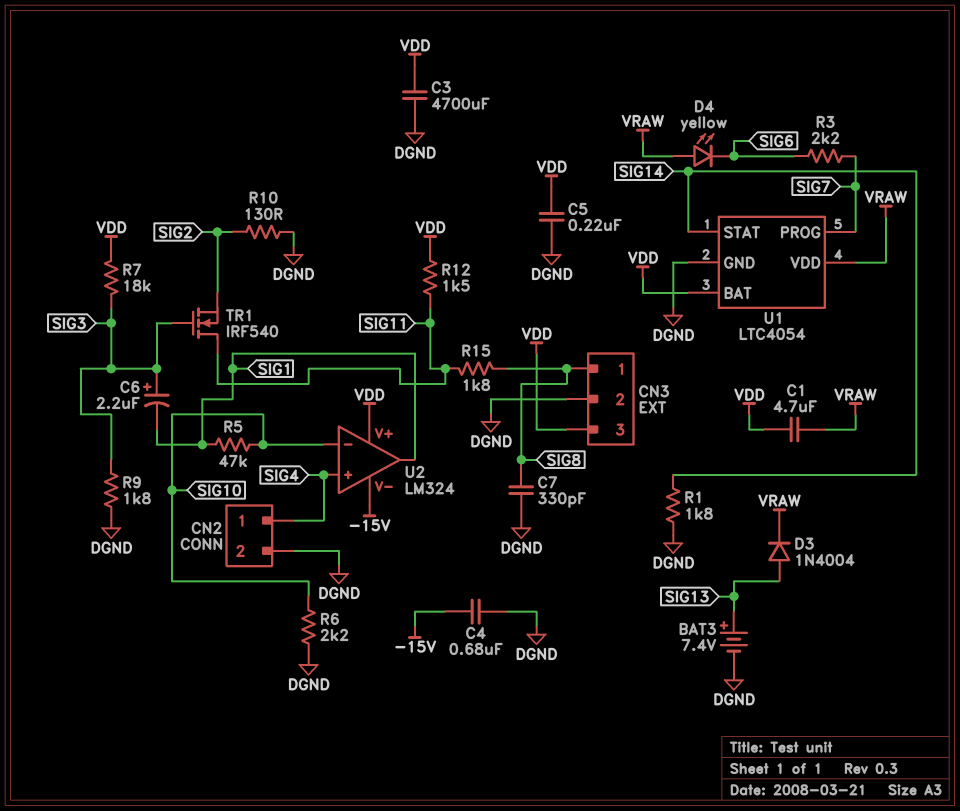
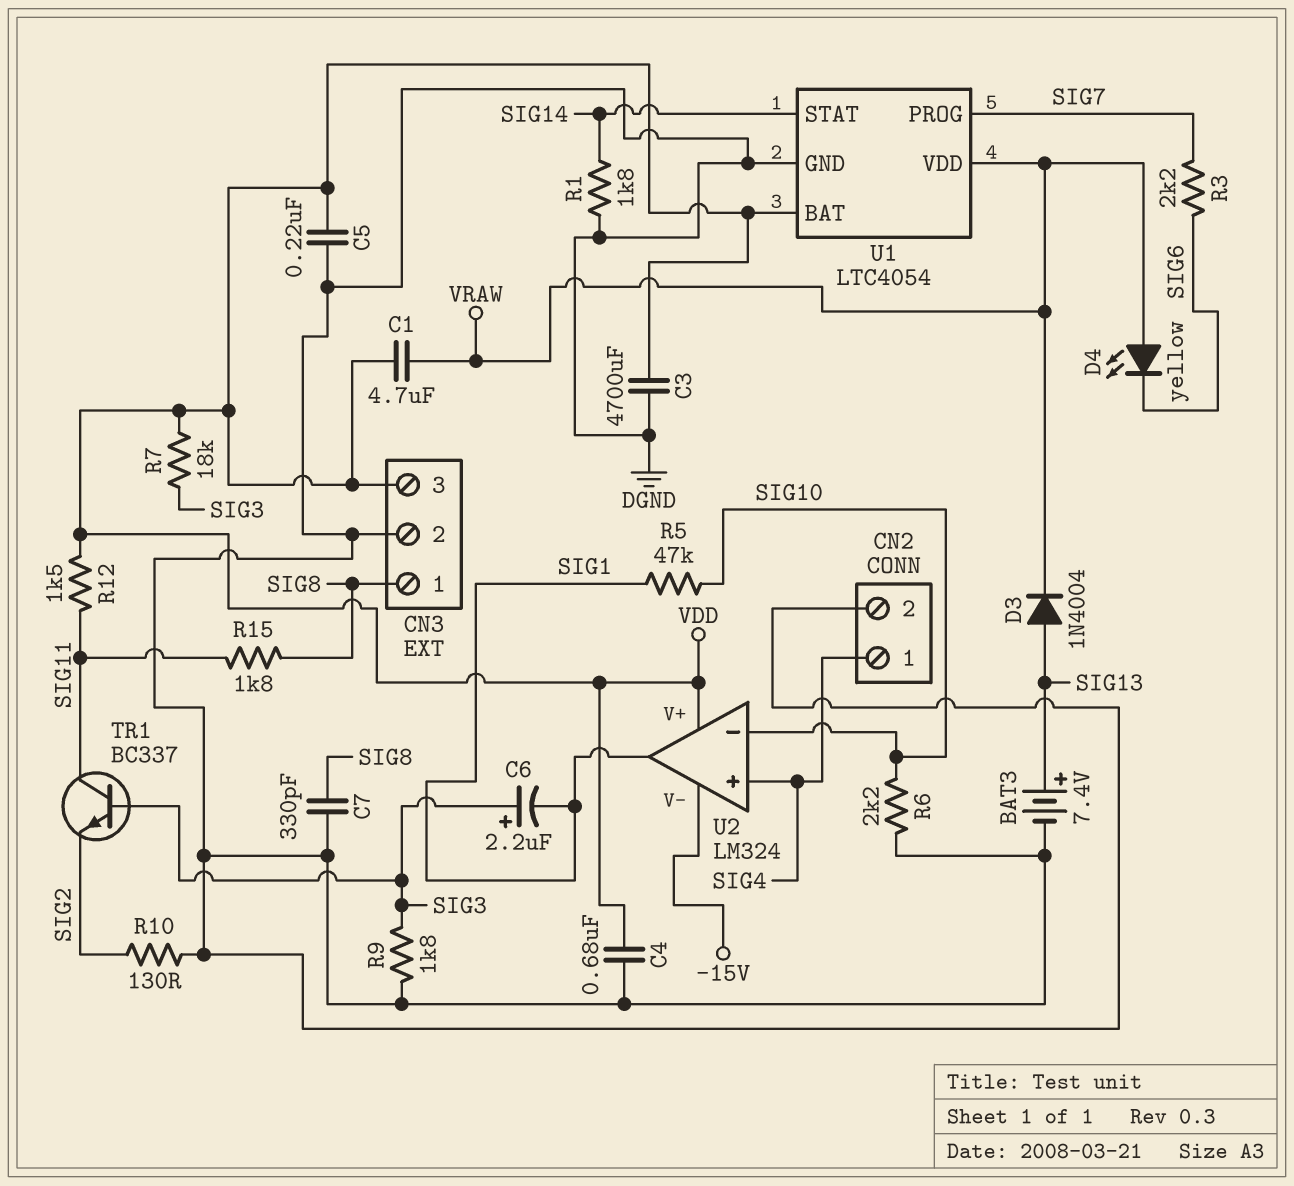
C4: 680nF (-15V, DGND) -> 680nF (DGND, VDD)
TR1: NMOS IRF540 (G SIG3, D SIG11, S SIG2) -> NPN BC337 (B SIG3, C SIG11, E SIG2)

